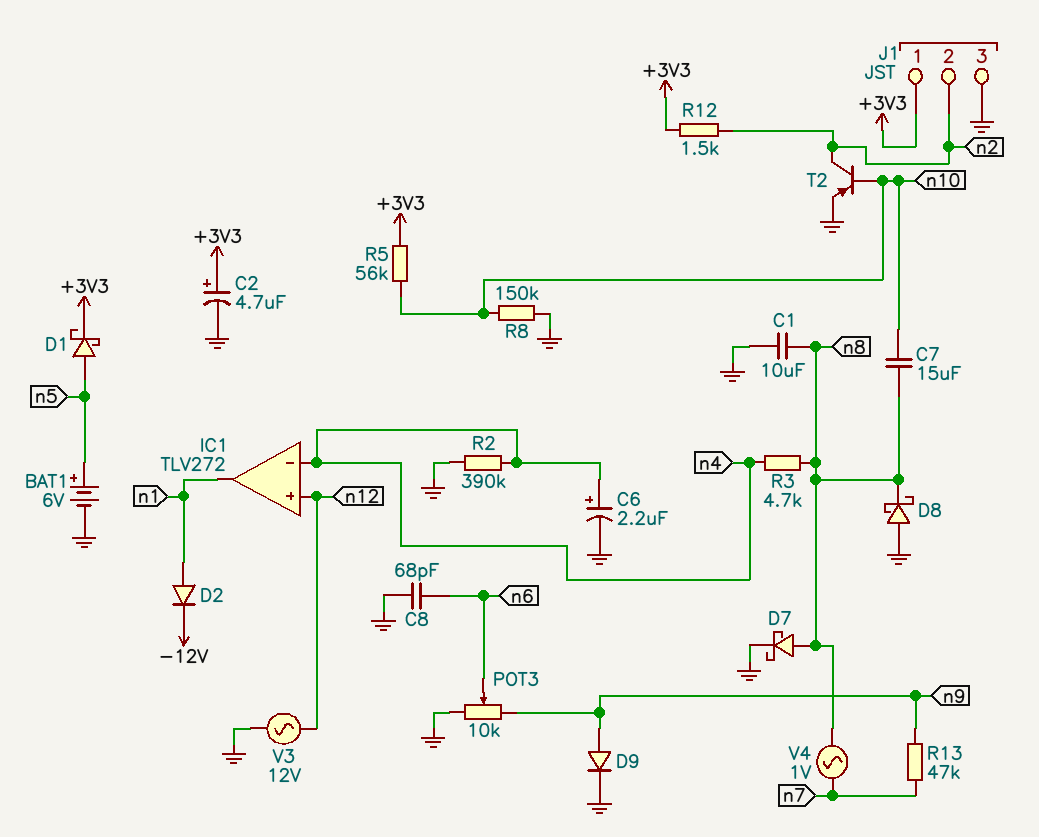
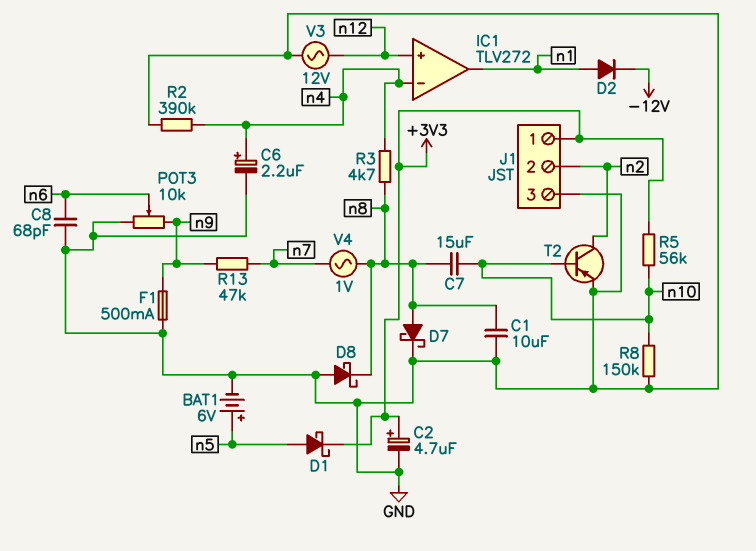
D9: diode (A n9, K GND) -> none
F1: none -> 500mA (GND, n9)
R12: 1.5k (+3V3, n2) -> none

